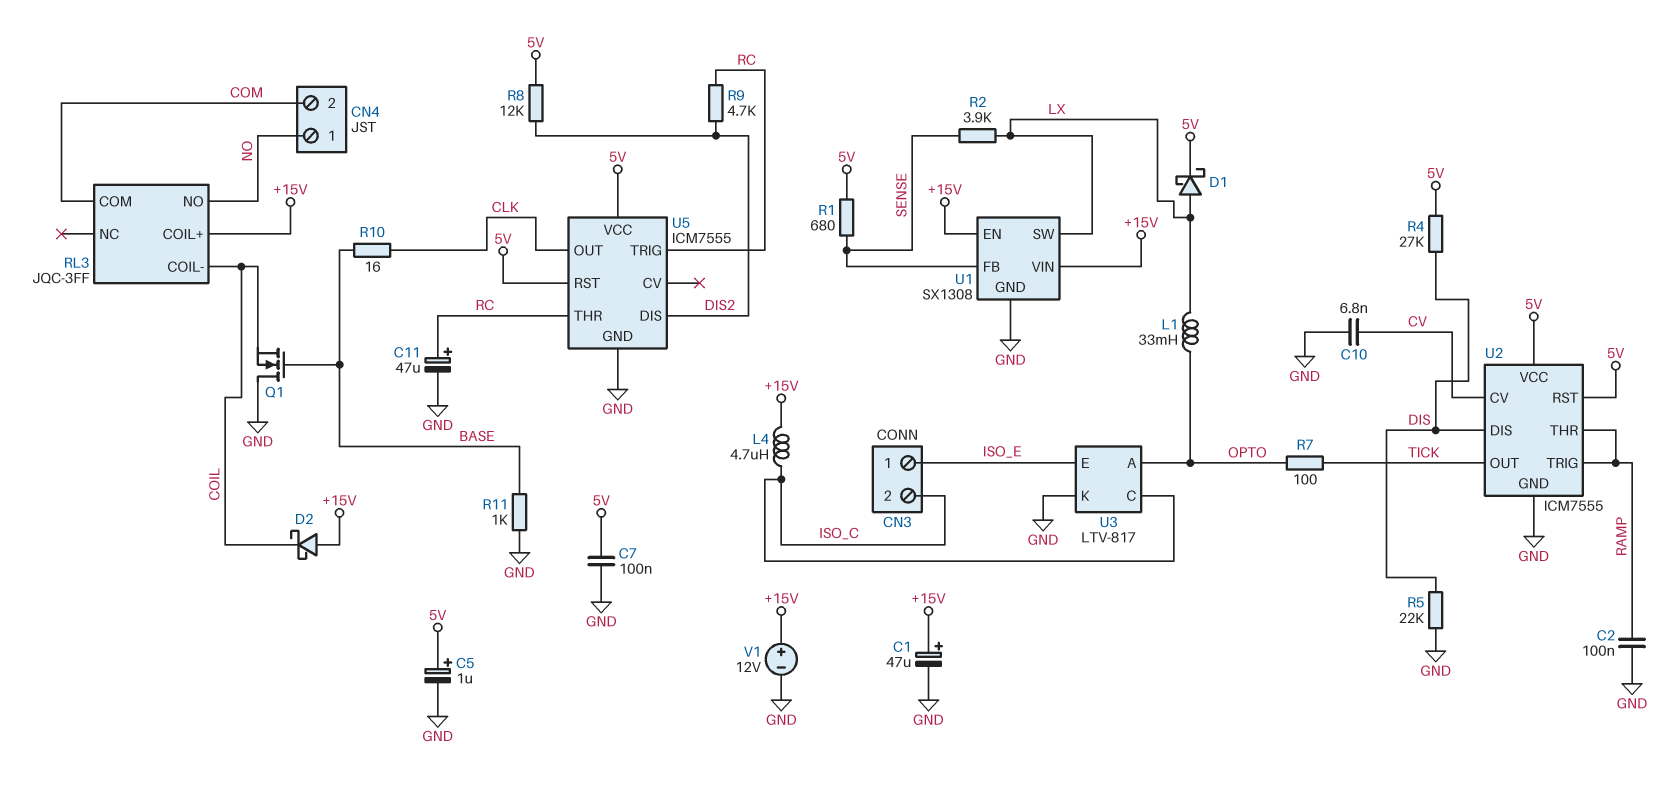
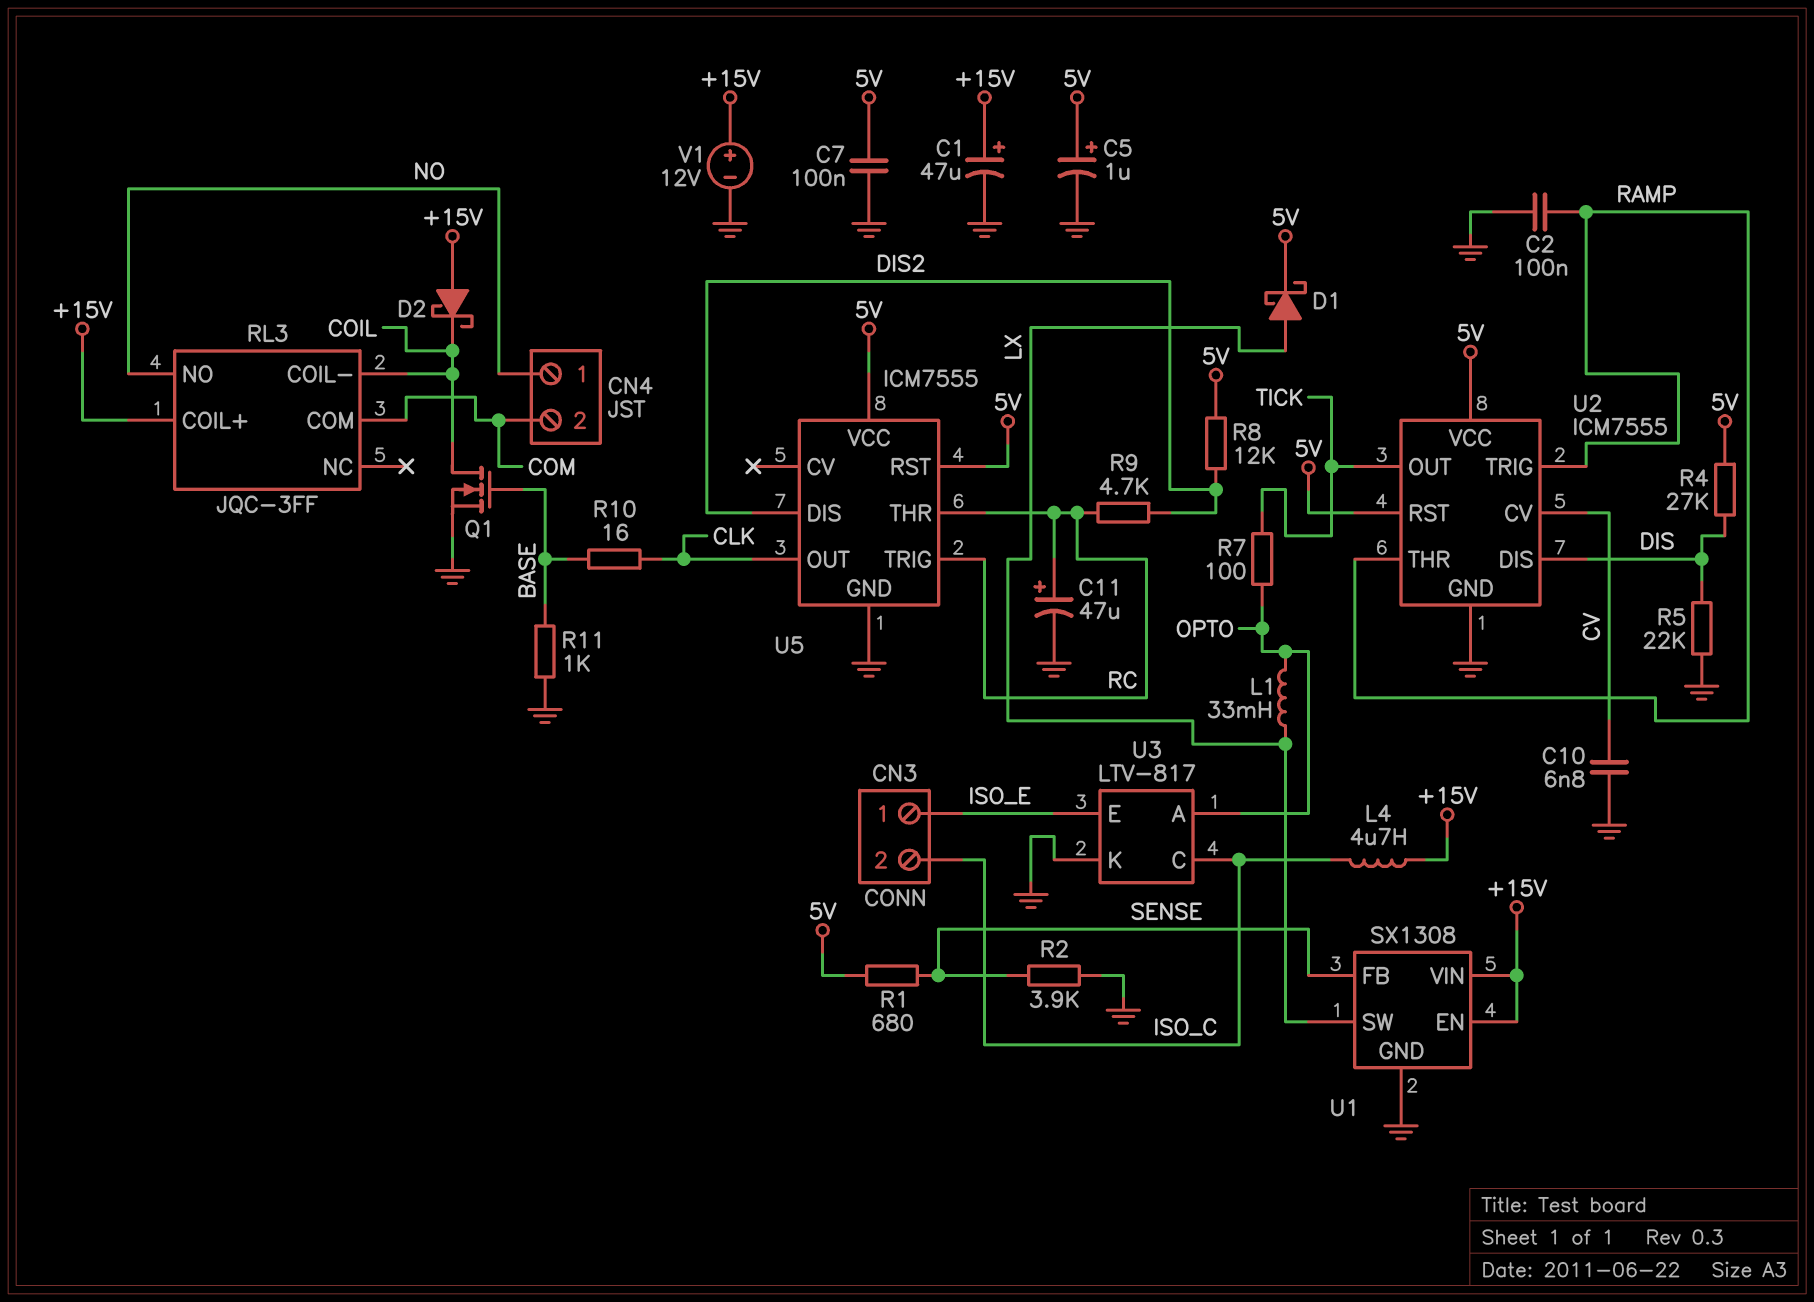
Q1: NMOS (G BASE, D GND, S COIL) -> NMOS (G BASE, D COIL, S GND)
R2: 3.9k (LX, SENSE) -> 3.9k (GND, SENSE)

